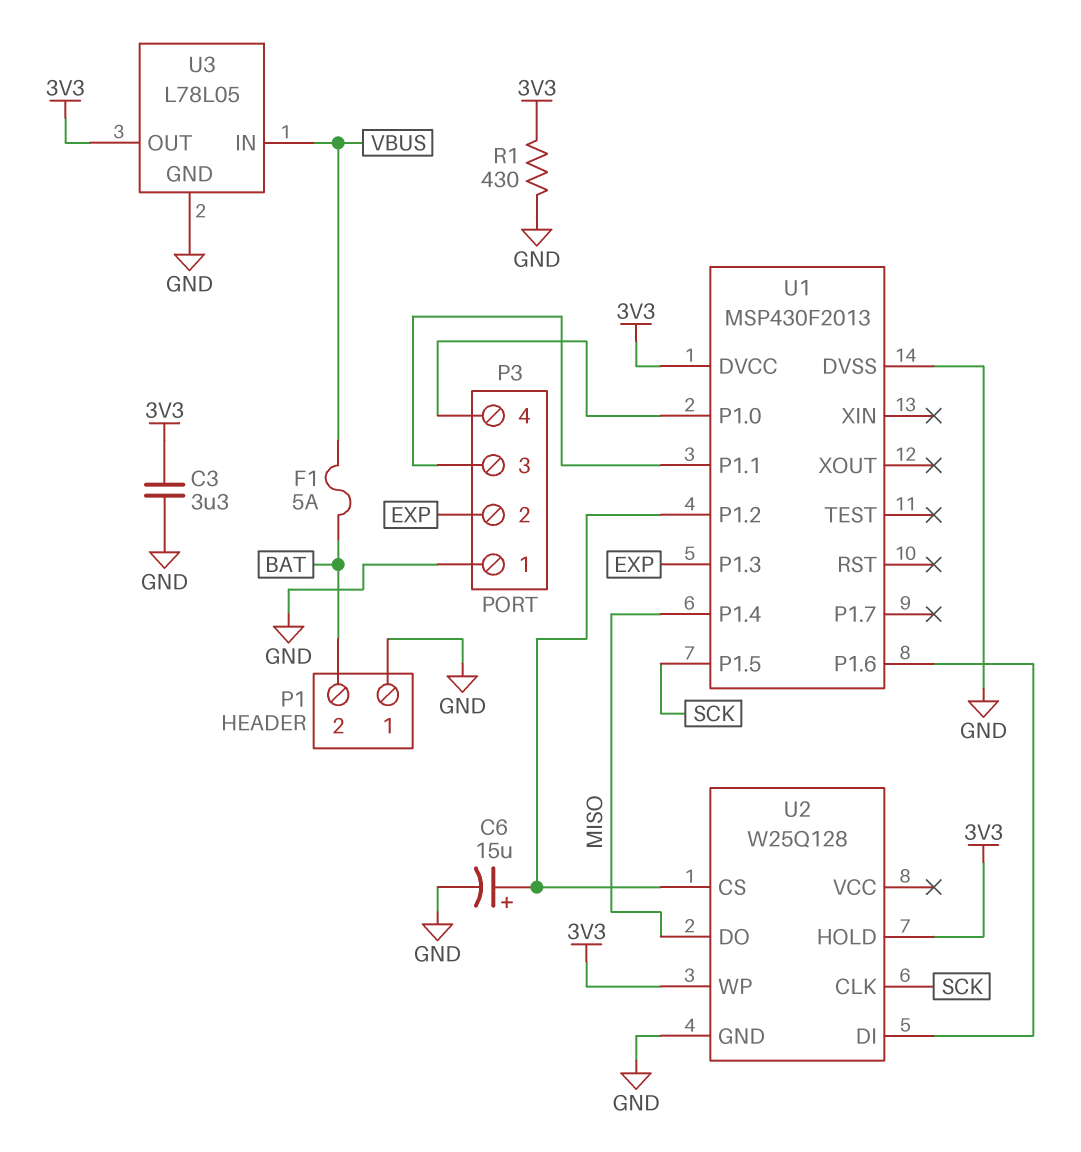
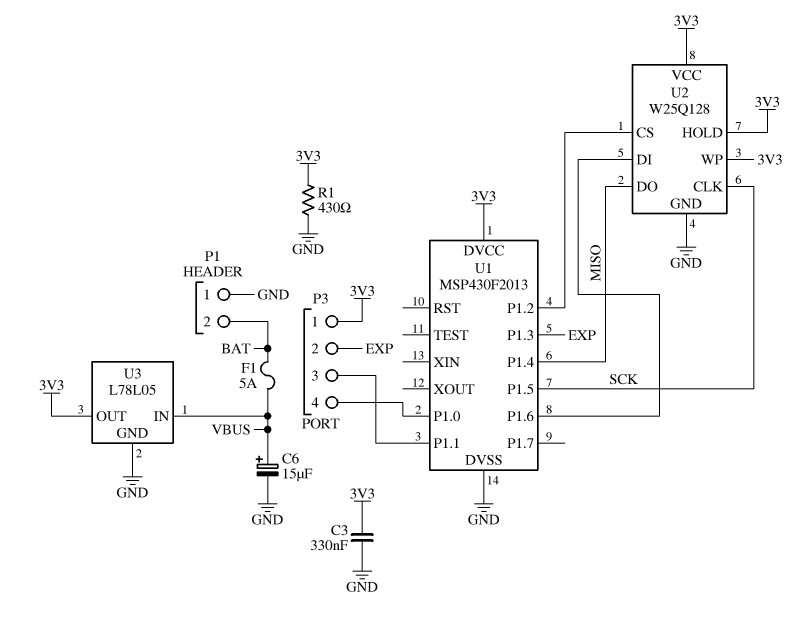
C3: 3.3uF (3V3, GND) -> 330nF (3V3, GND)
C6: 15uF (plus U1/P1.2, minus GND) -> 15uF (plus VBUS, minus GND)
P3 pin 1: GND -> 3V3
U2 pin VCC: none -> 3V3

